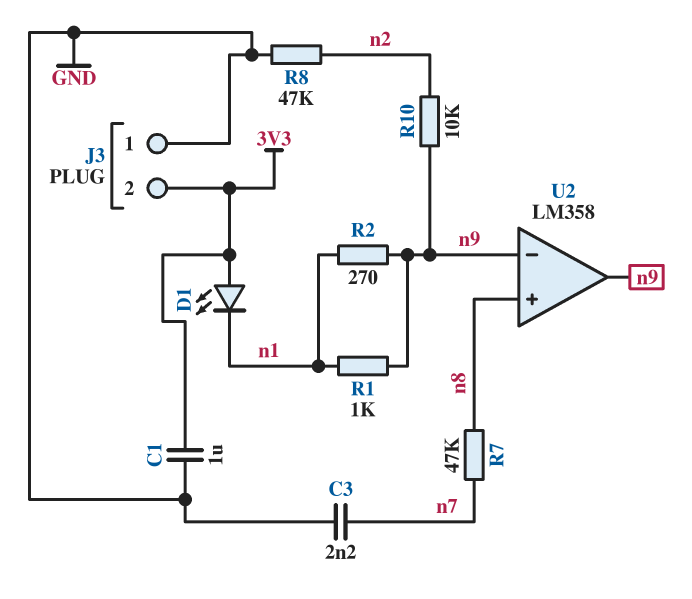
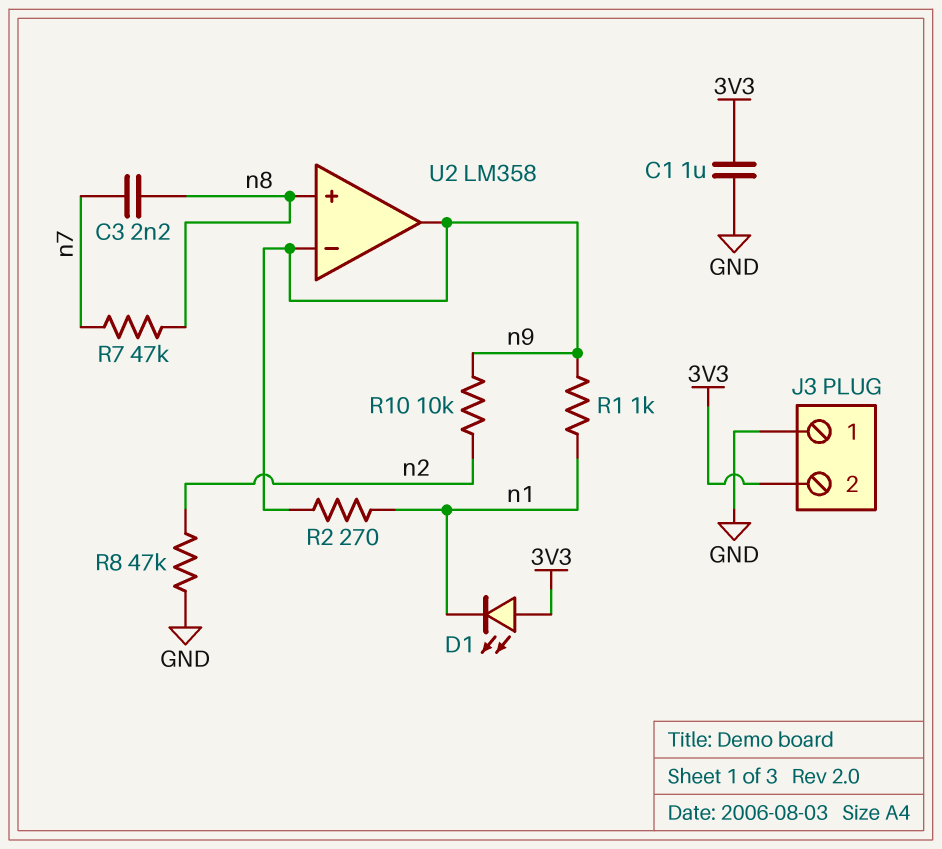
C3: 2.2nF (GND, n7) -> 2.2nF (n7, n8)

